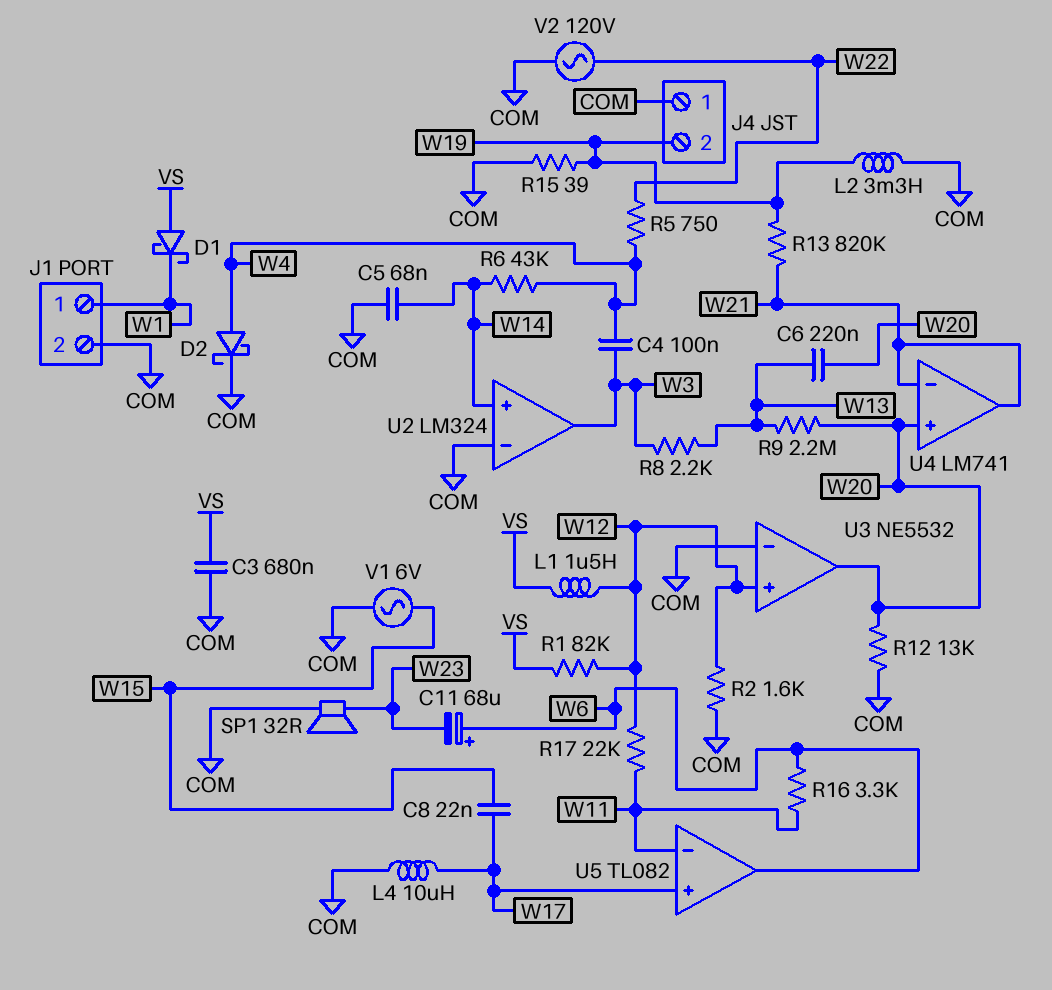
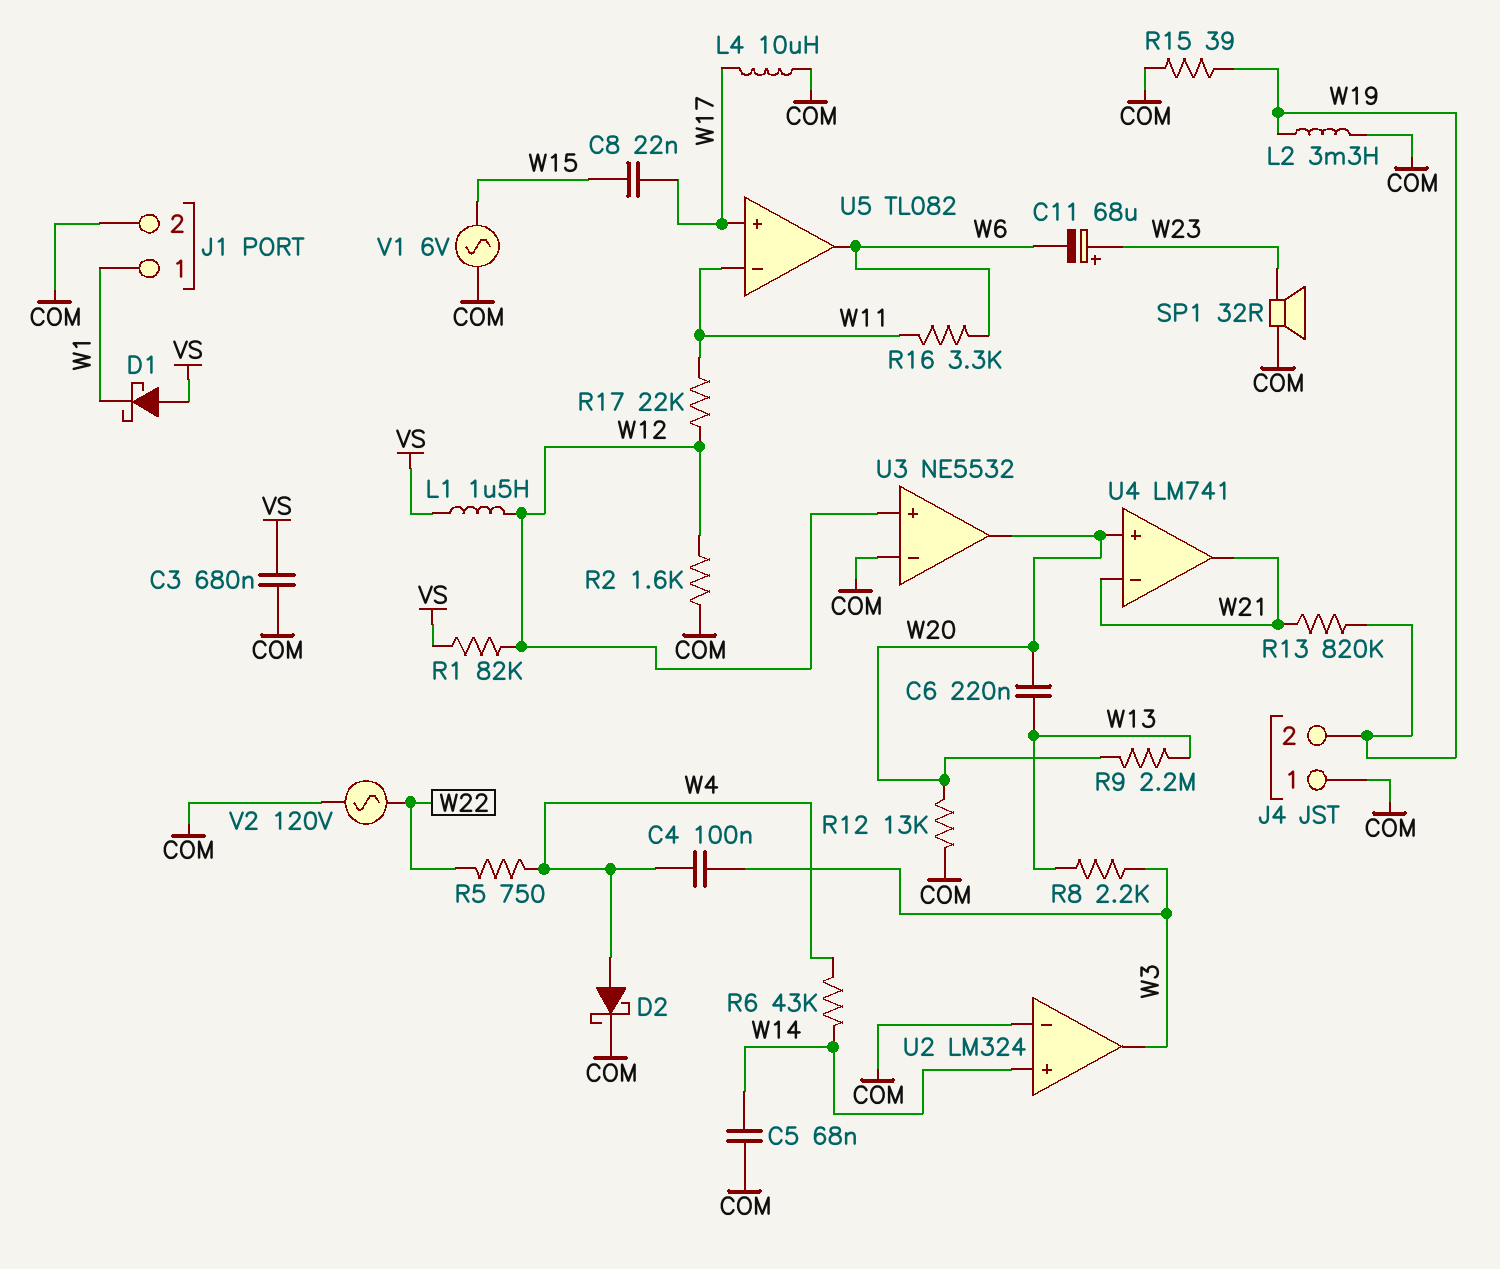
C11: 68uF (plus W6, minus W23) -> 68uF (plus W23, minus W6)

